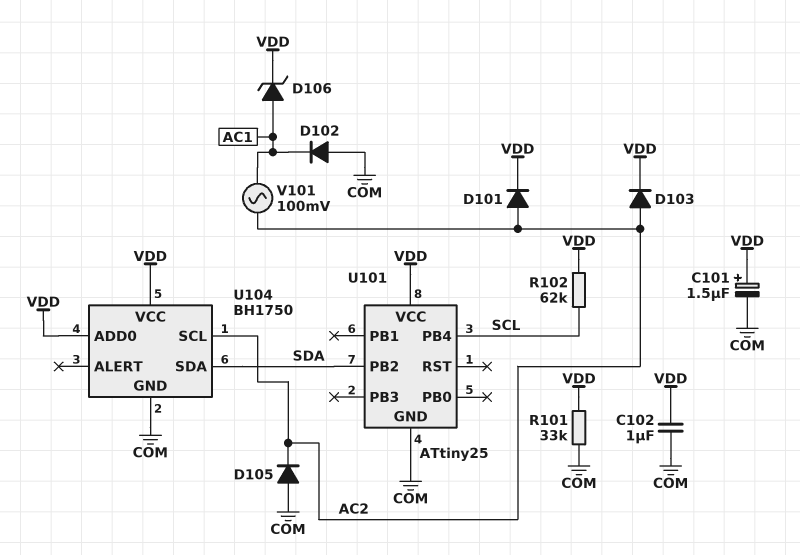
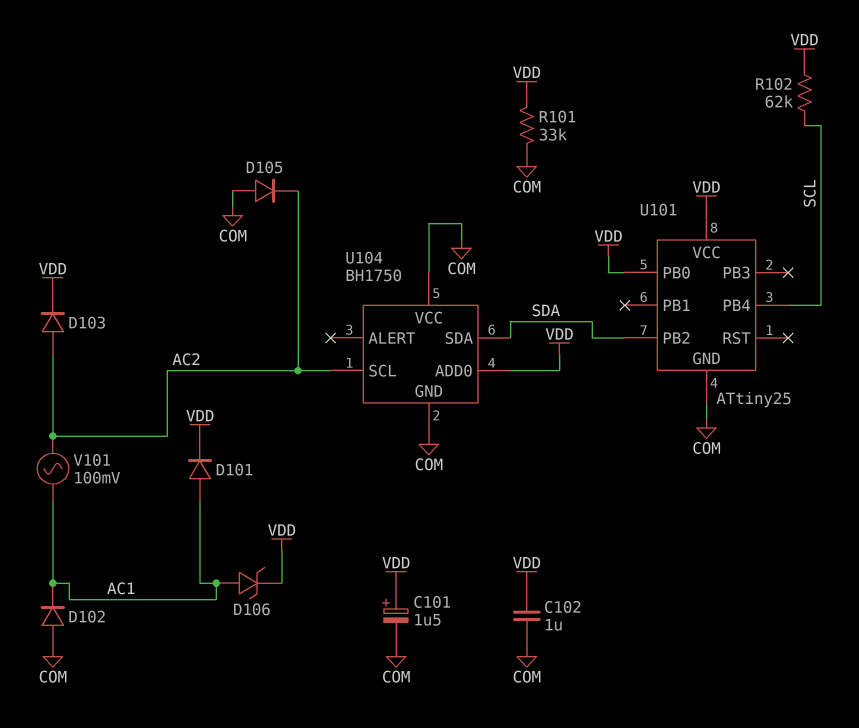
D101: diode (A AC2, K VDD) -> diode (A AC1, K VDD)
U101 pin PB0: none -> VDD
U104 pin VCC: VDD -> COM

